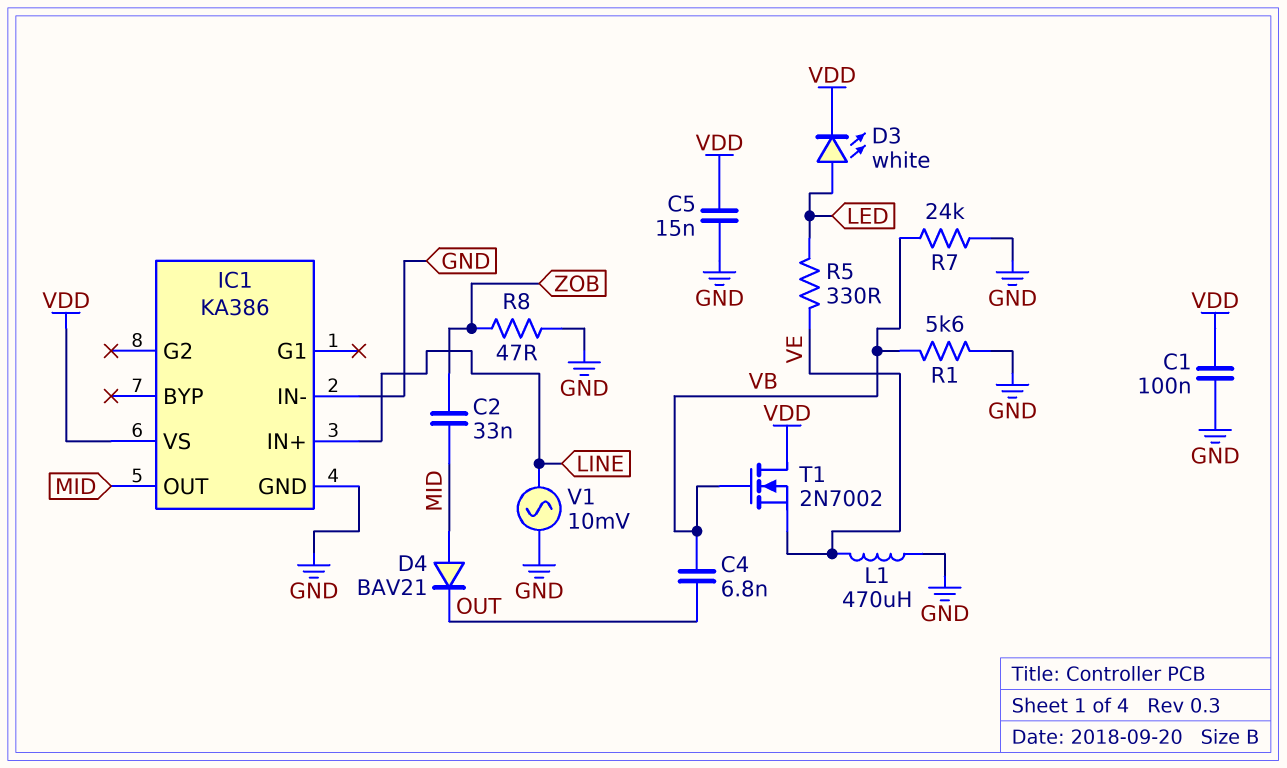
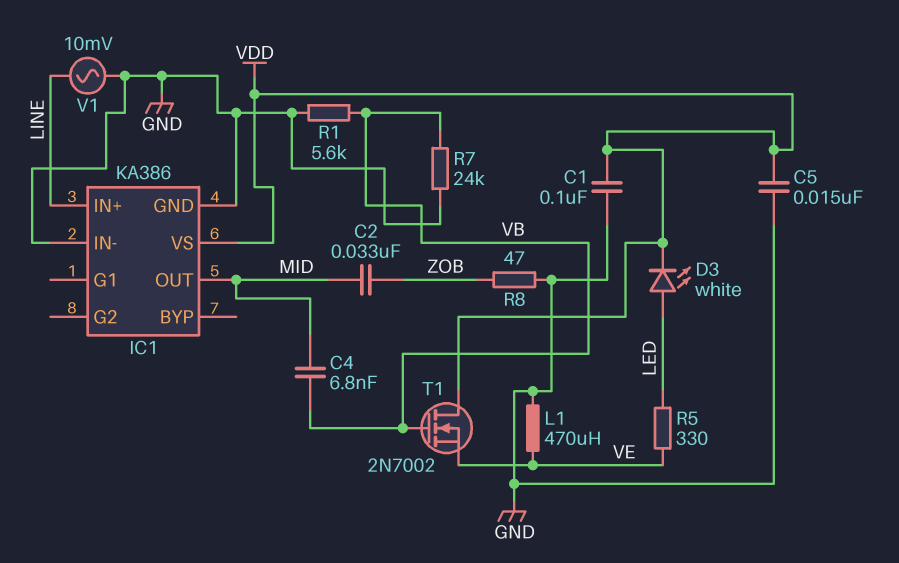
C4: 6.8nF (OUT, VB) -> 6.8nF (MID, VB)
D4: diode BAV21 (A MID, K OUT) -> none

